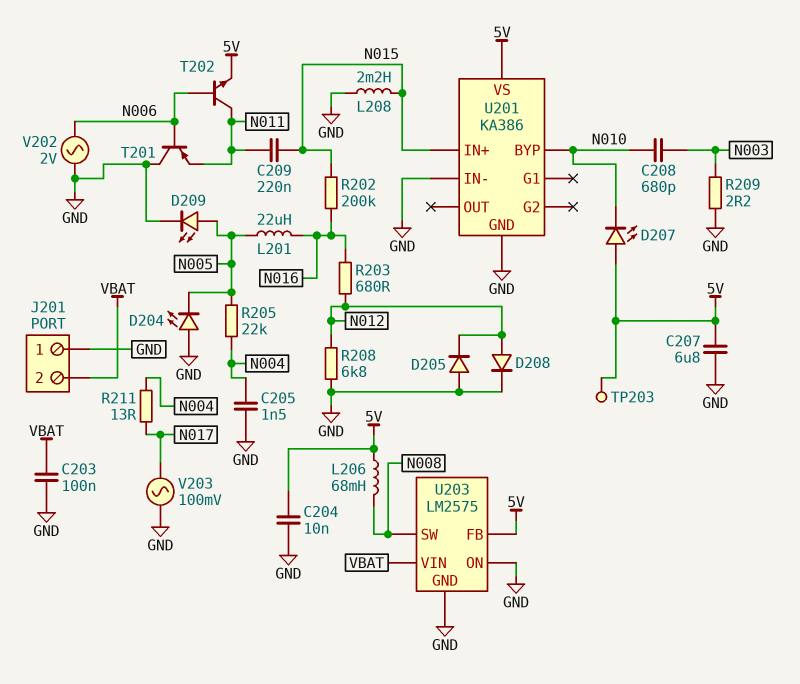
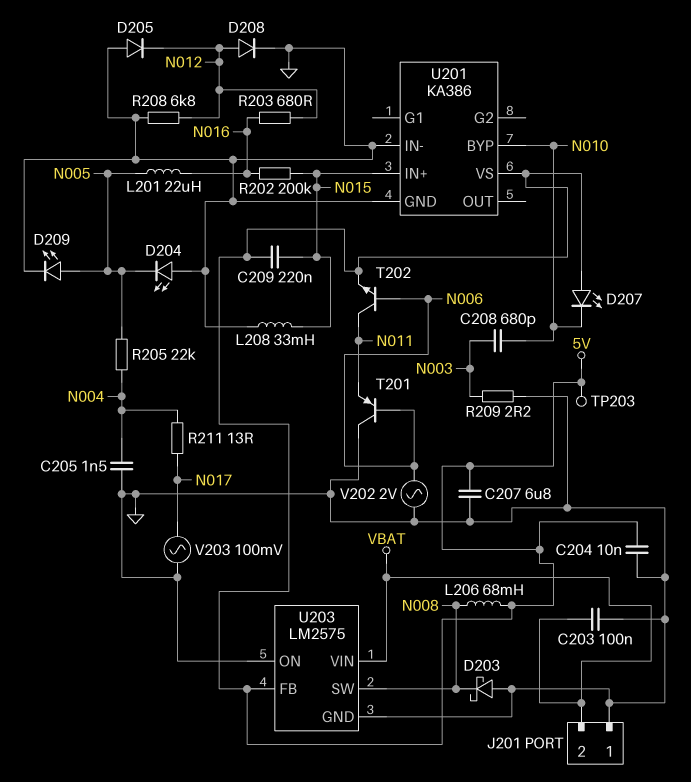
C209: 220nF (N011, N015) -> 220nF (5V, N015)
D203: none -> schottky (A GND, K N008)
L208: 2.2mH (GND, N015) -> 33mH (GND, N015)

